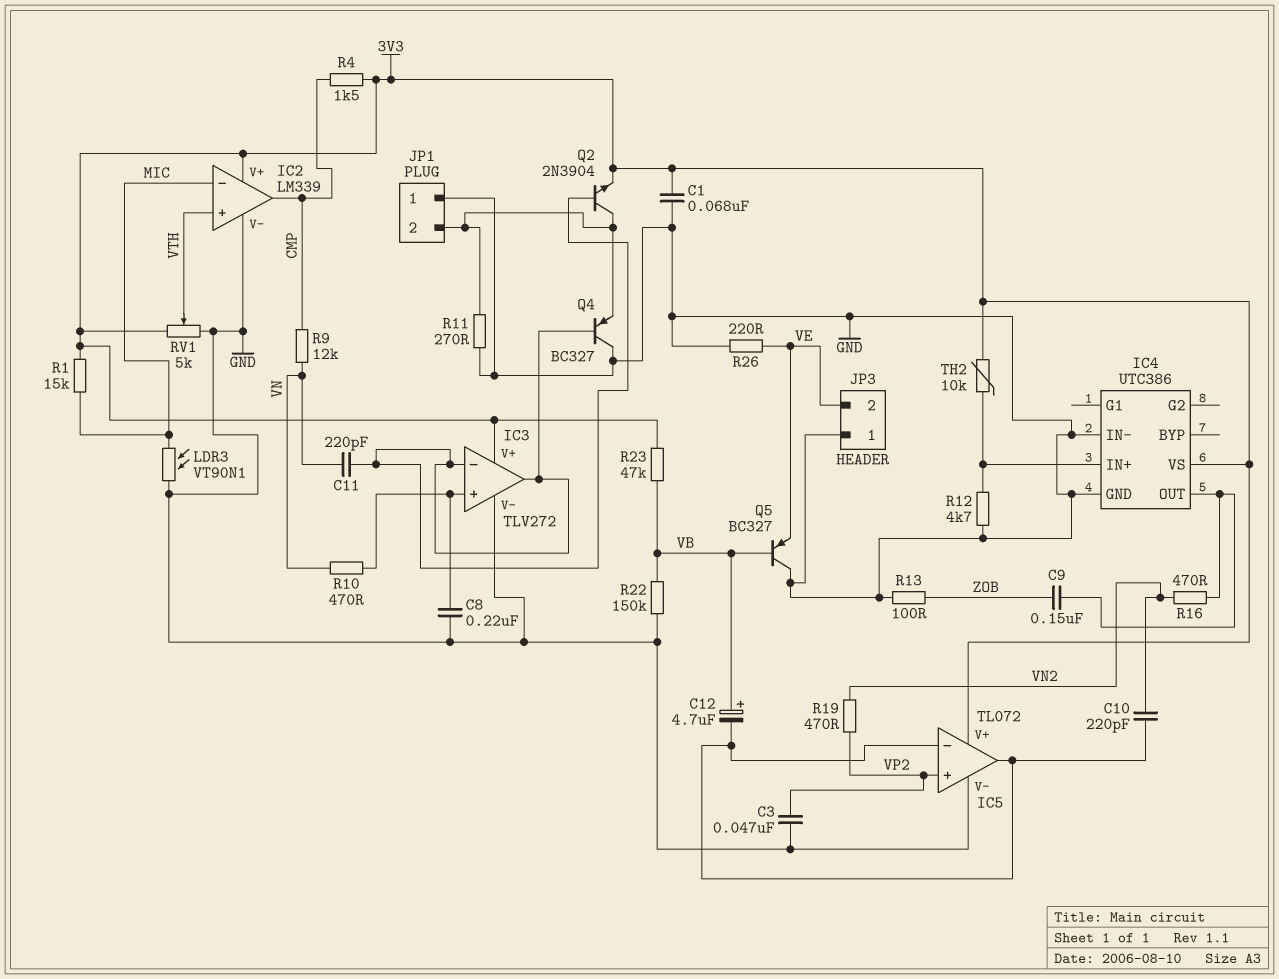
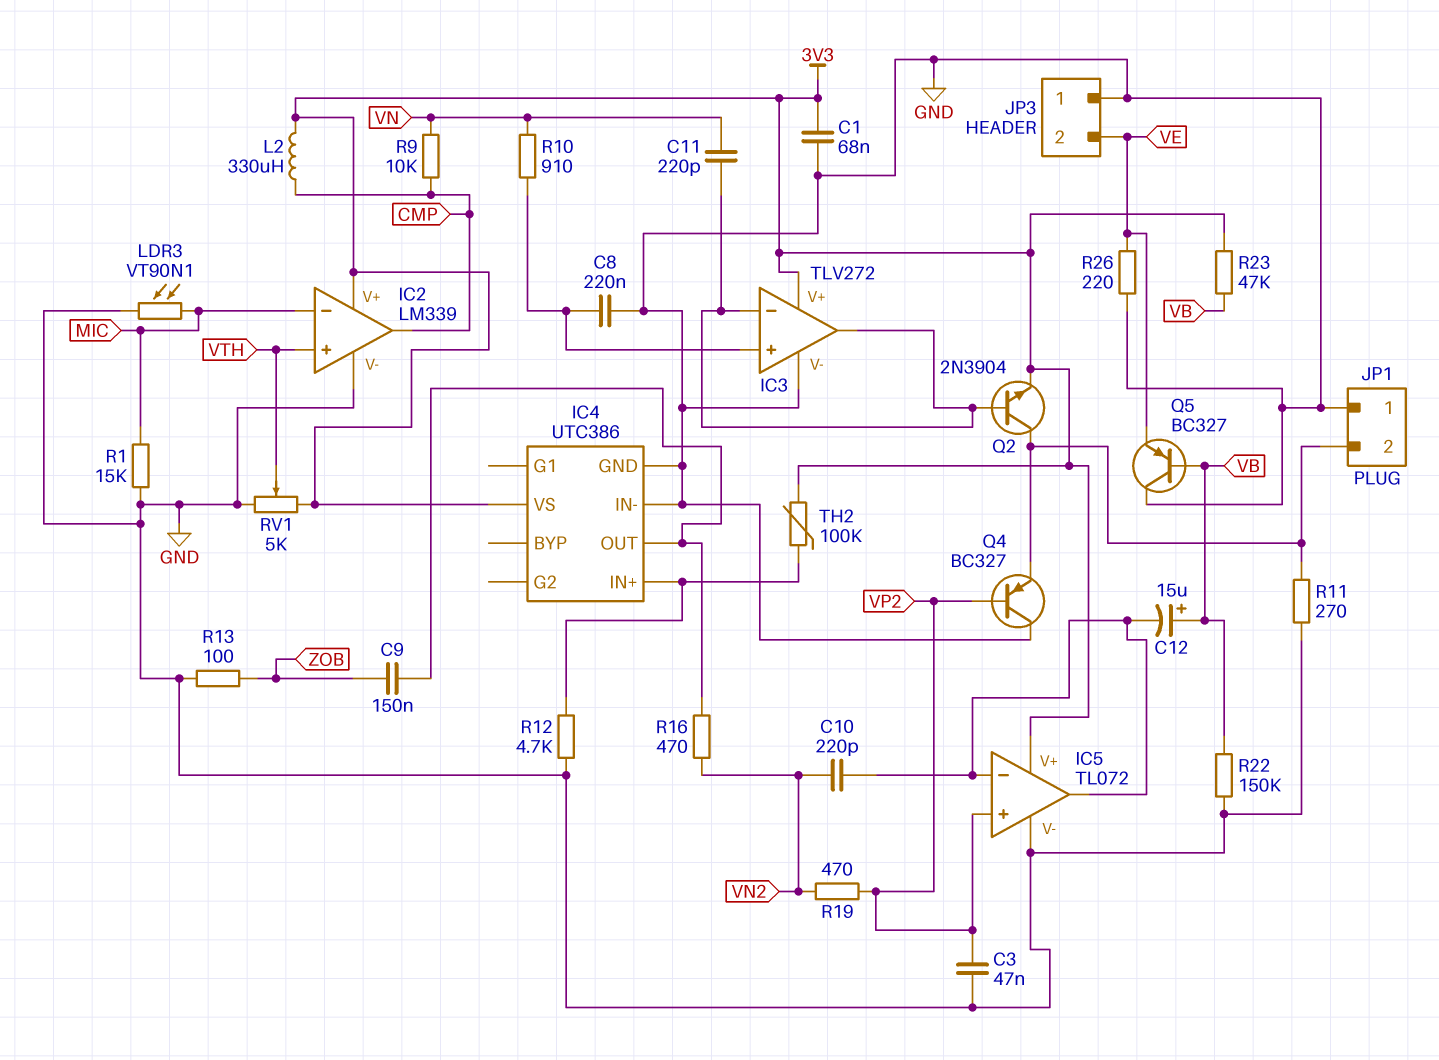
C12: 4.7uF (plus VB, minus IC5/in-) -> 15uF (plus VB, minus IC5/in-)
L2: none -> 330uH (3V3, CMP)
Q4: PNP BC327 (B IC3/in-, C GND, E JP1/2) -> PNP BC327 (B VP2, C GND, E JP1/2)
R1: 15k (3V3, MIC) -> 15k (GND, MIC)
R4: 1.5k (3V3, CMP) -> none
R9: 12k (CMP, VN) -> 10k (CMP, VN)
R10: 470 (IC3/in+, VN) -> 910 (IC3/in+, VN)
TH2: 10k (3V3, IC4/IN+) -> 100k (3V3, IC4/IN+)

